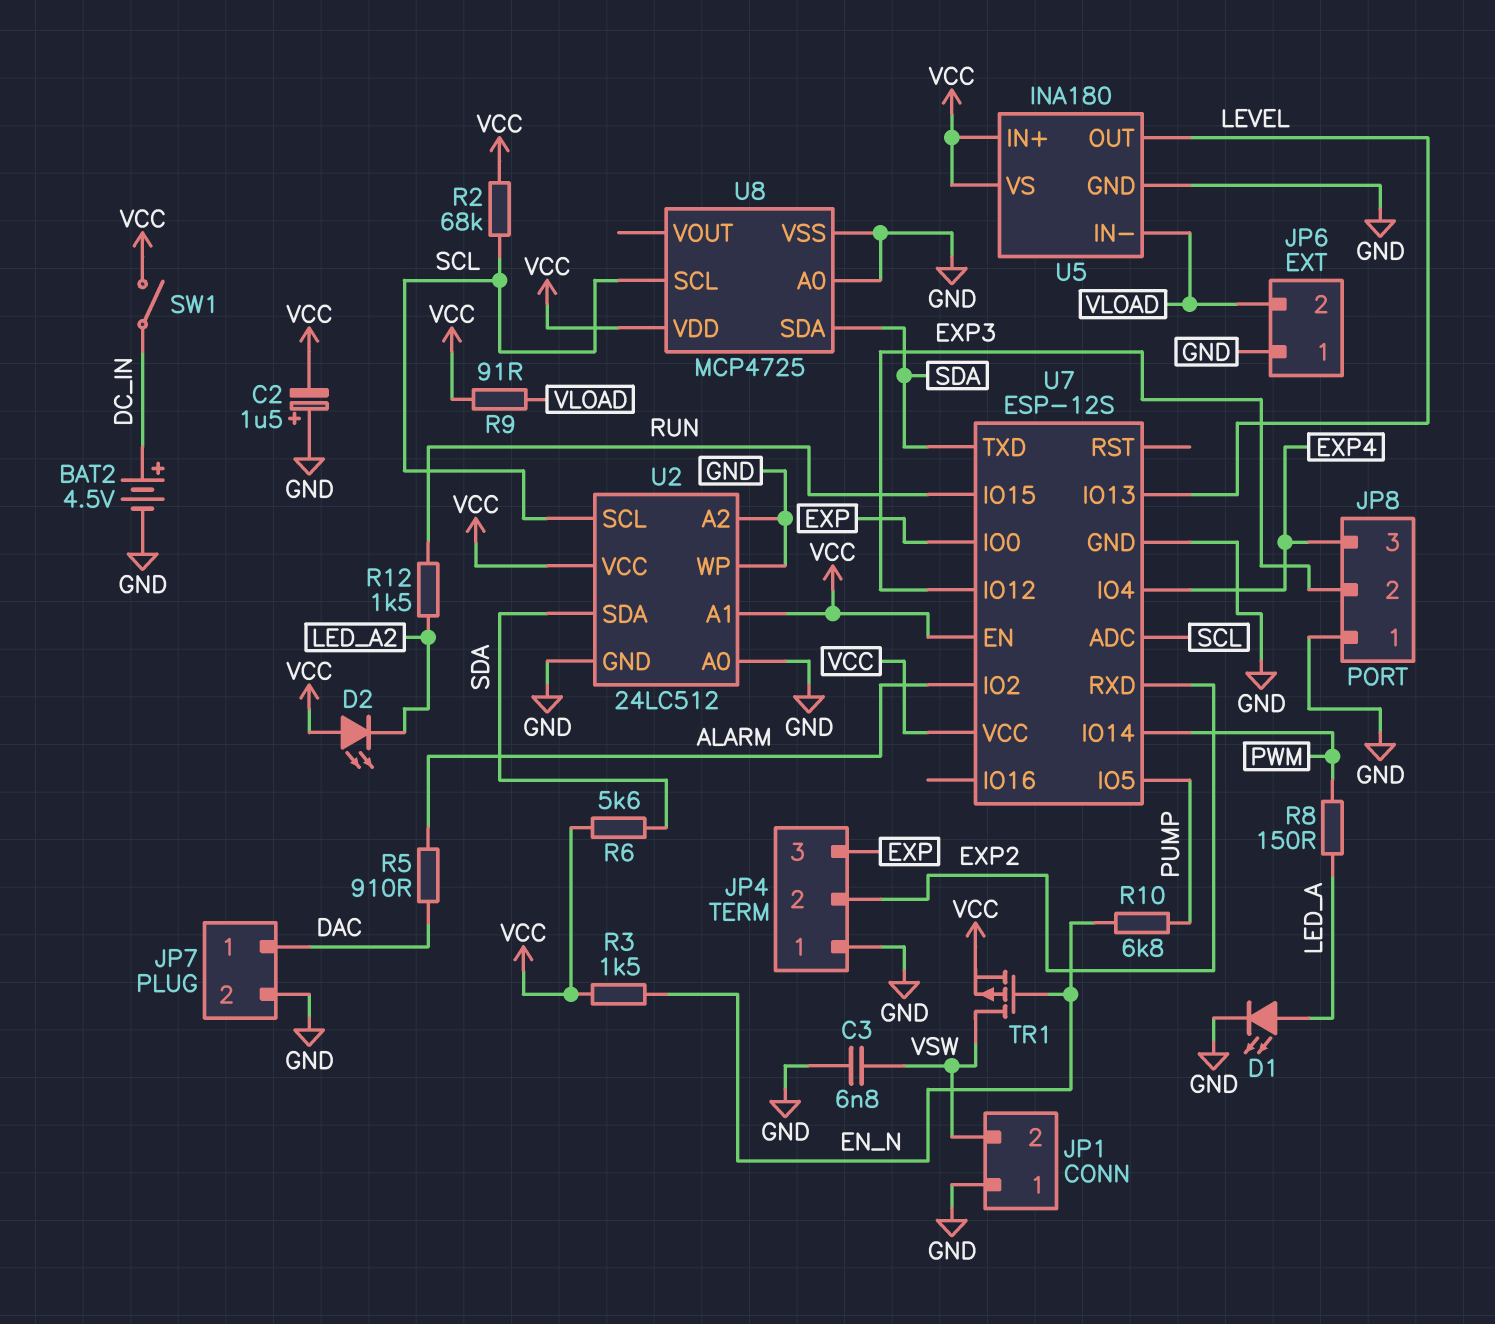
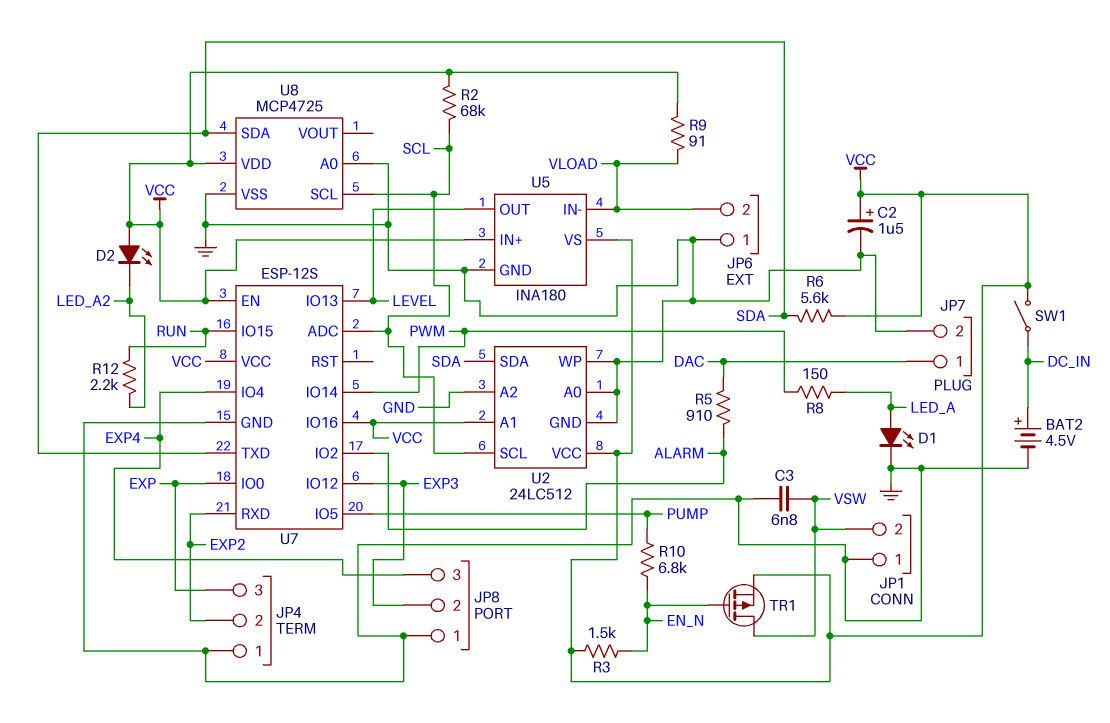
C2: 1.5uF (plus GND, minus VCC) -> 1.5uF (plus VCC, minus GND)
R12: 1.5k (LED_A2, RUN) -> 2.2k (LED_A2, RUN)
U7 pin IO16: none -> VCC

